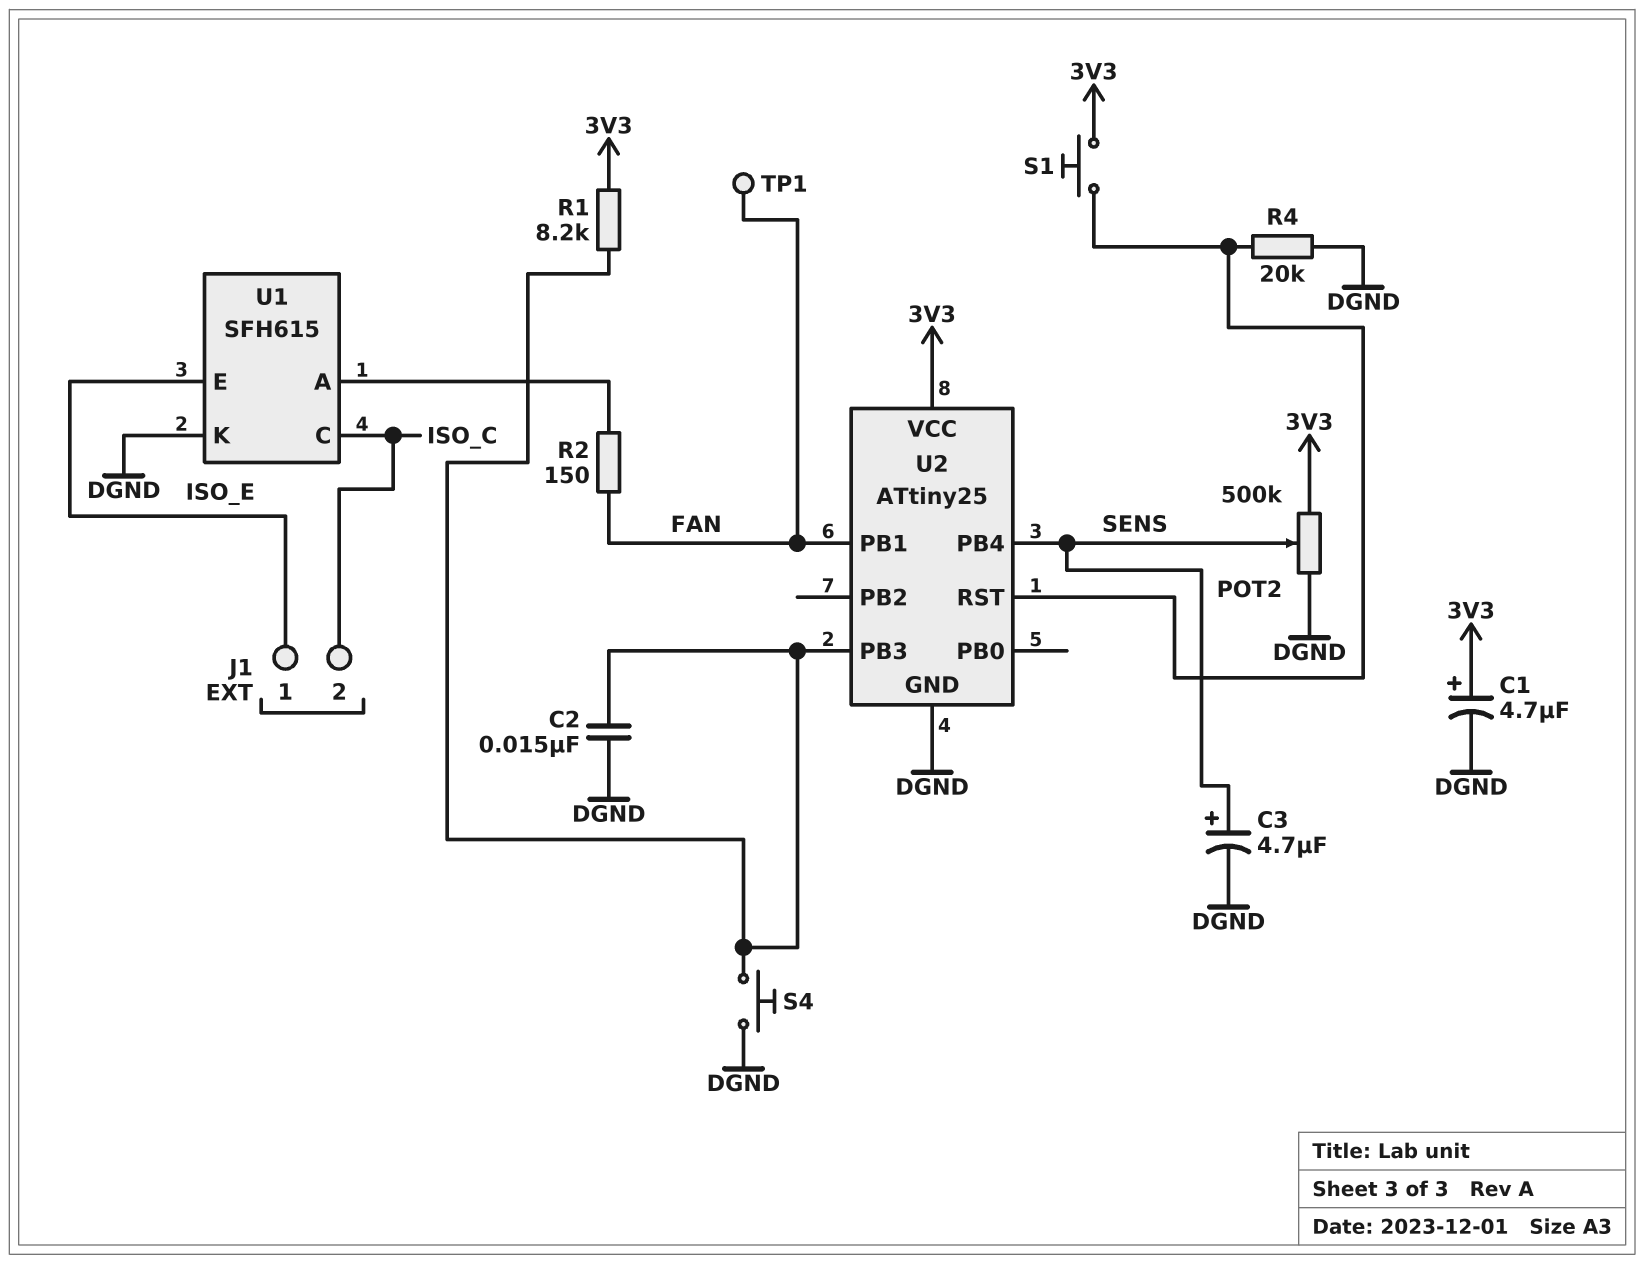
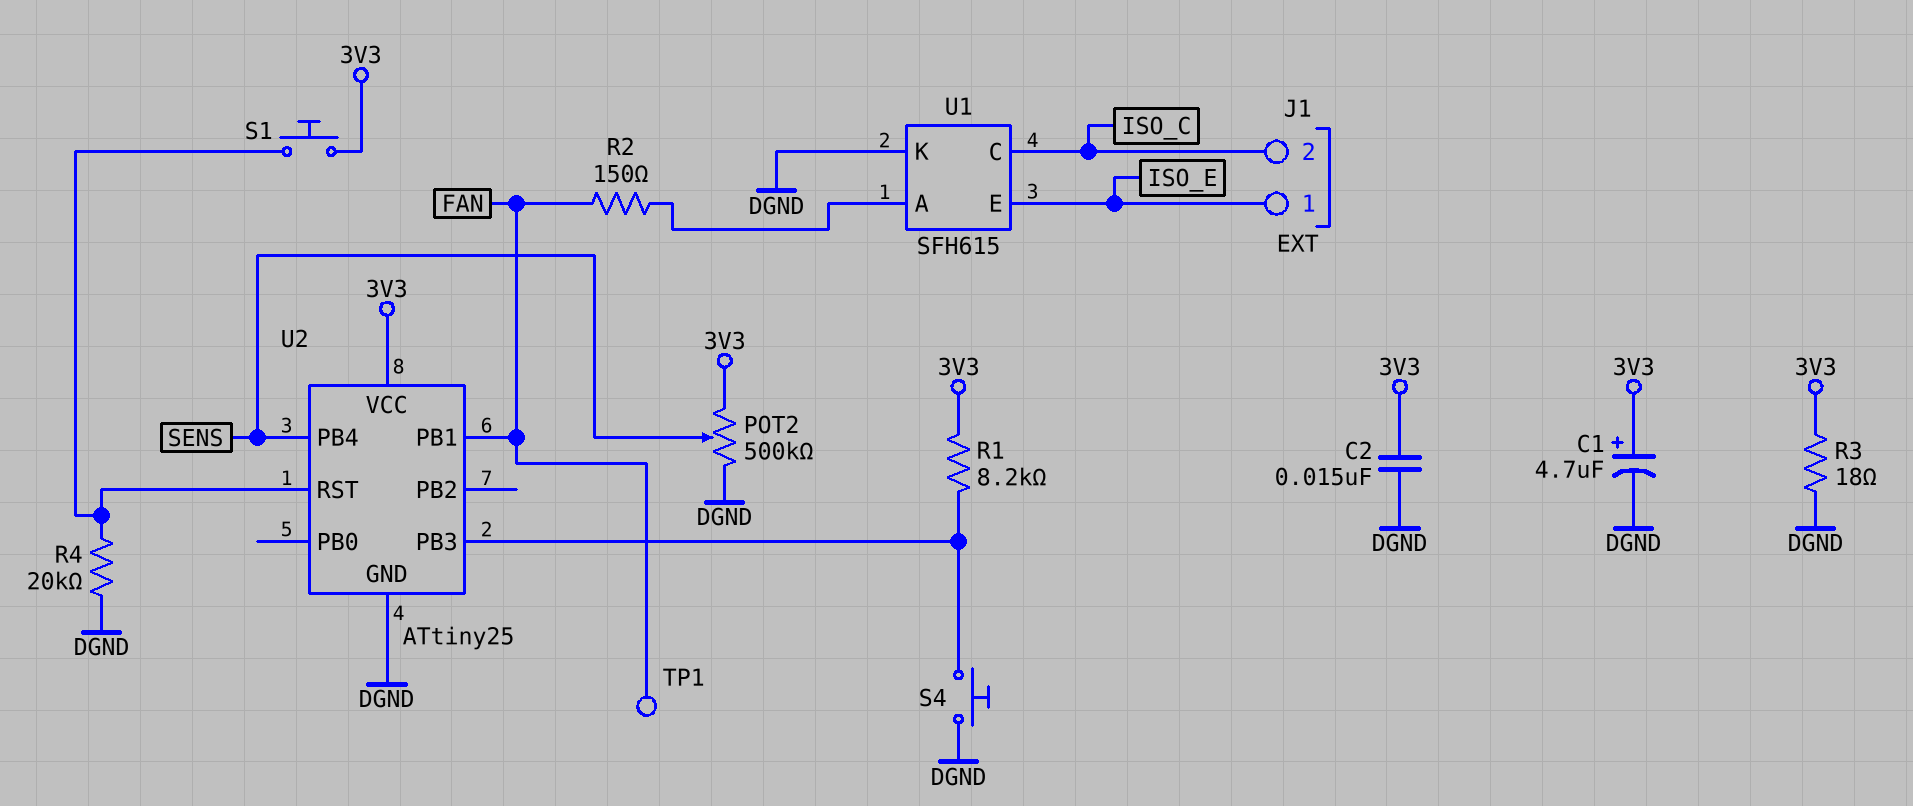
C2: 15nF (DGND, U2/PB3) -> 15nF (3V3, DGND)
C3: 4.7uF (plus SENS, minus DGND) -> none
R3: none -> 18 (3V3, DGND)

